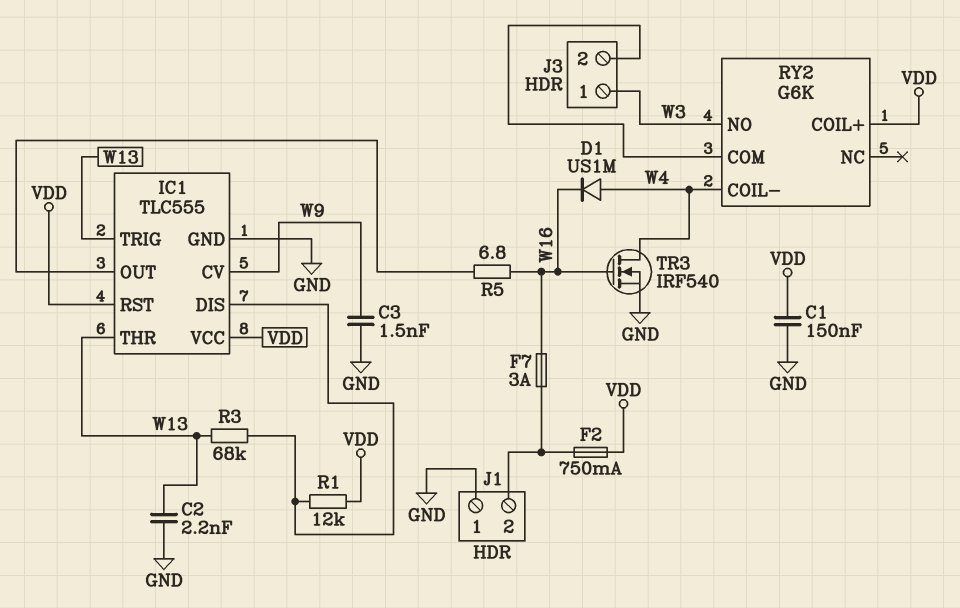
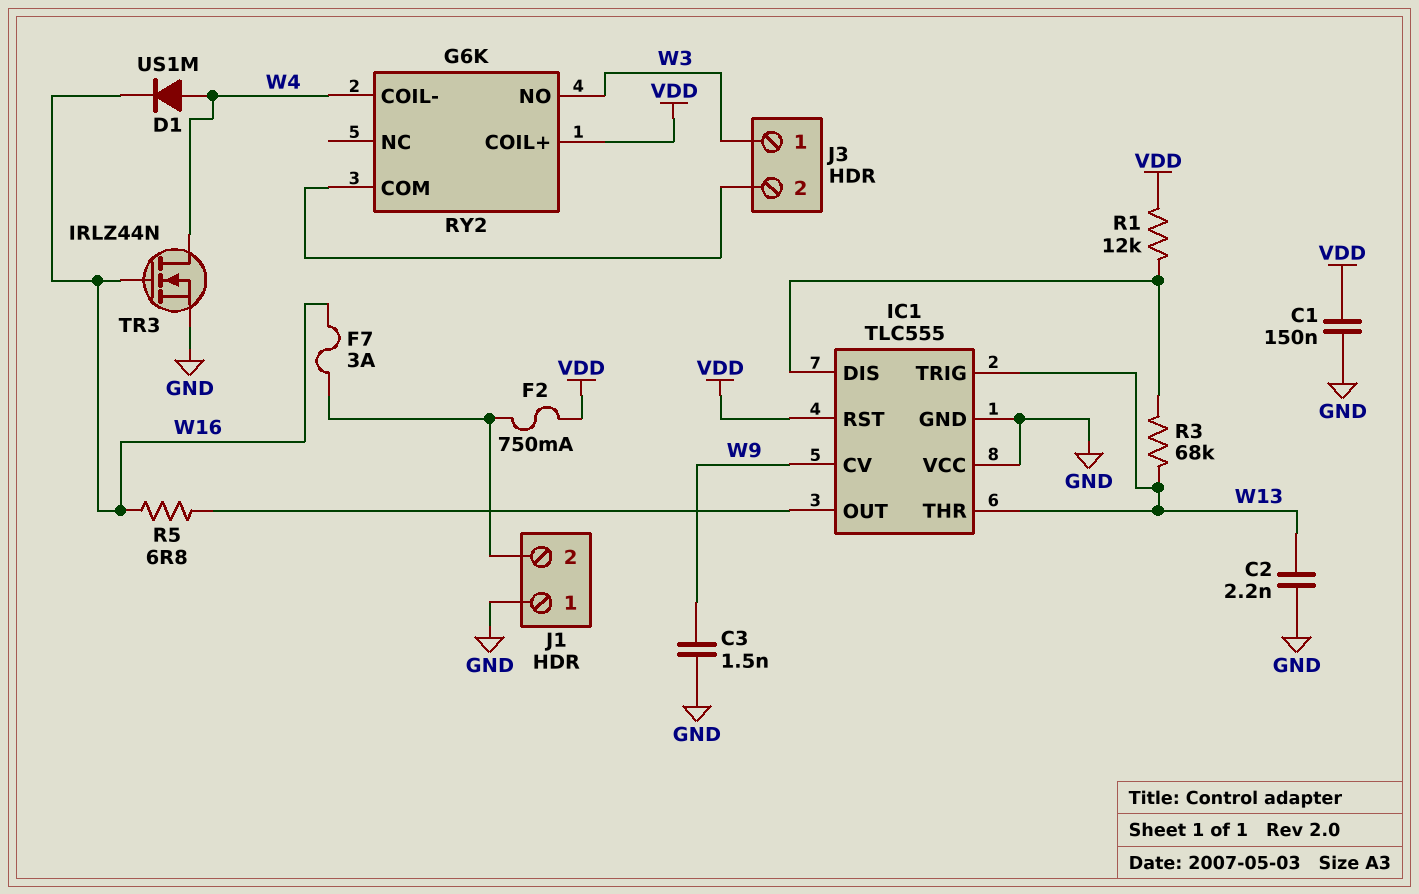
IC1 pin VCC: VDD -> GND
TR3: NMOS IRF540 (G W16, D W4, S GND) -> NMOS IRLZ44N (G W16, D W4, S GND)

